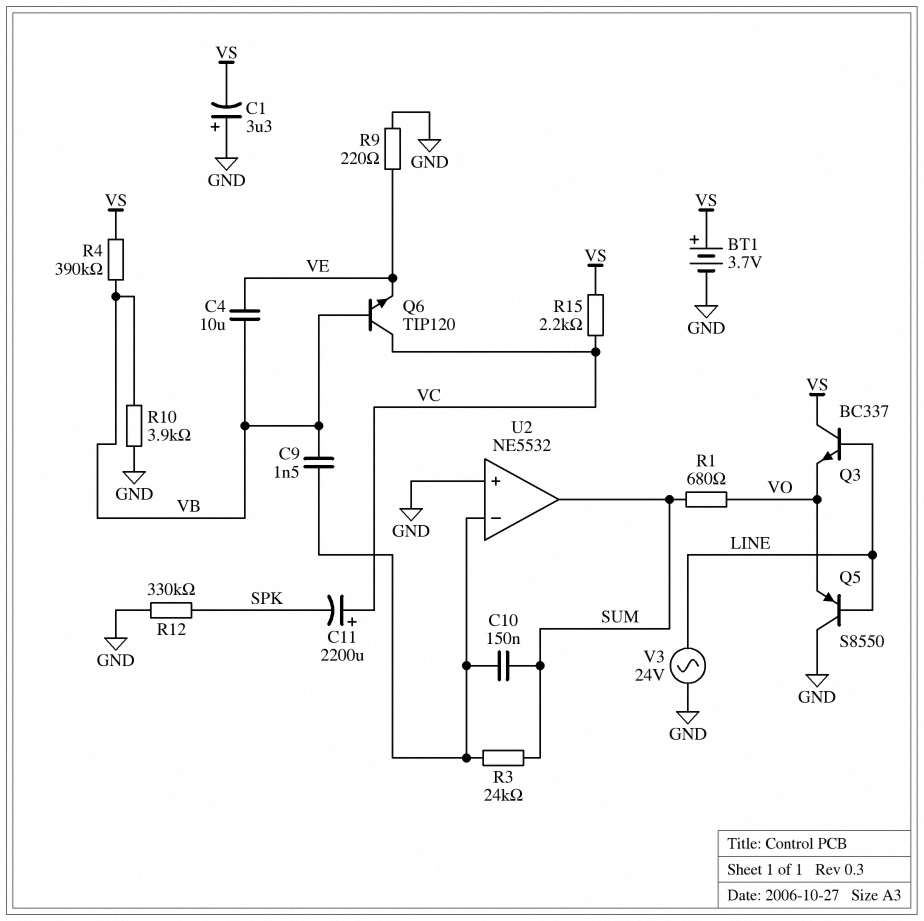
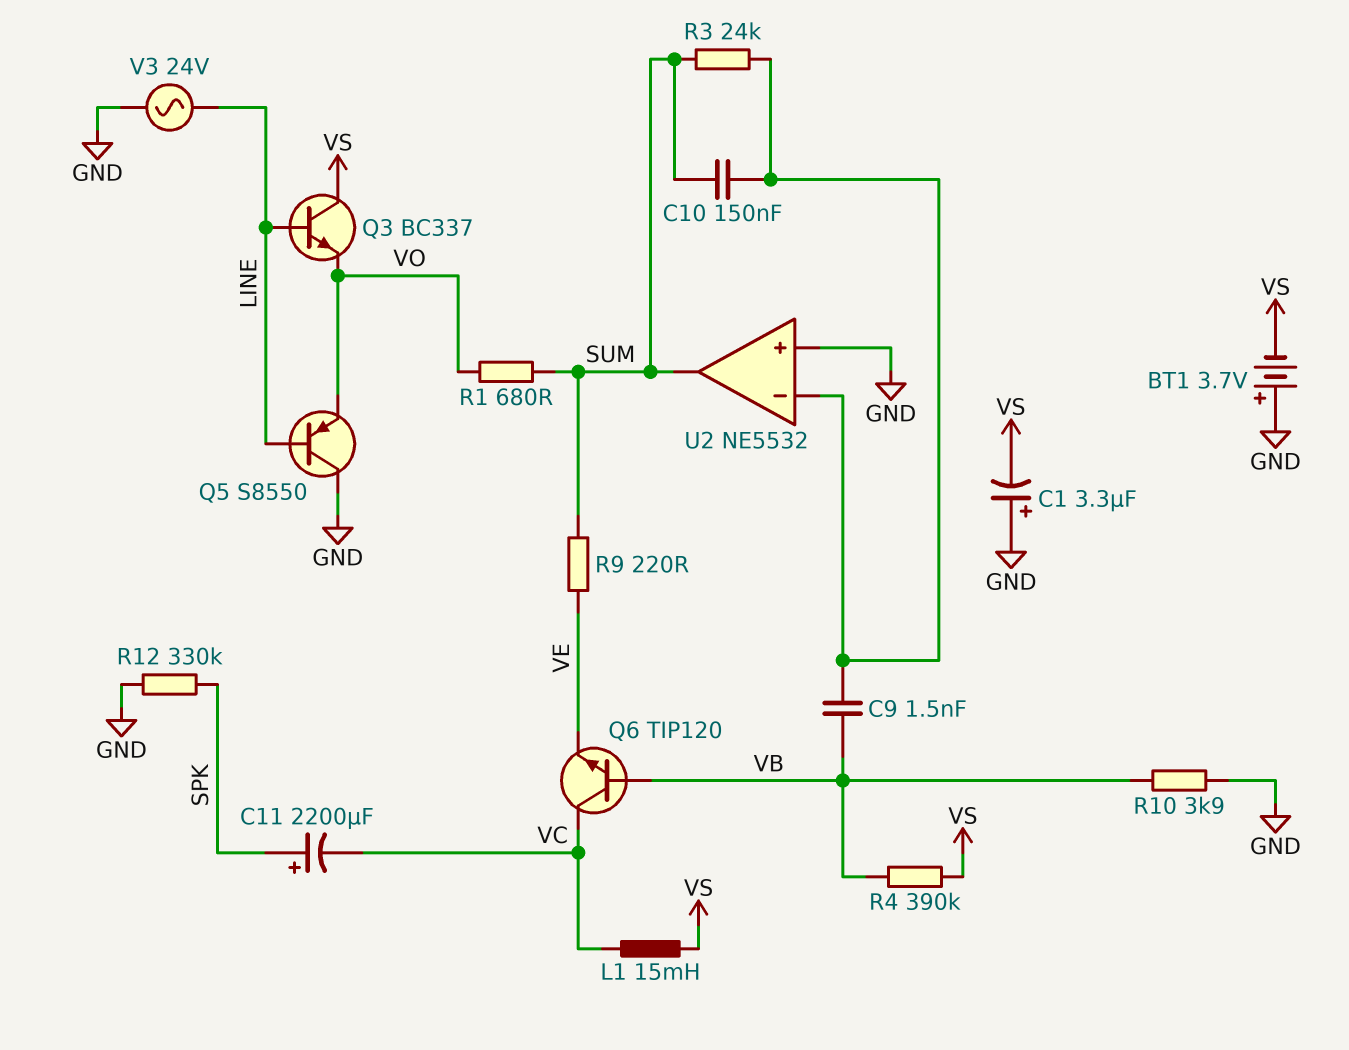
BT1: 3.7V (plus VS, minus GND) -> 3.7V (plus GND, minus VS)
C4: 10uF (VB, VE) -> none
C11: 2200uF (plus VC, minus SPK) -> 2200uF (plus SPK, minus VC)
L1: none -> 15mH (VC, VS)
R9: 220 (GND, VE) -> 220 (SUM, VE)
R15: 2.2k (VC, VS) -> none

